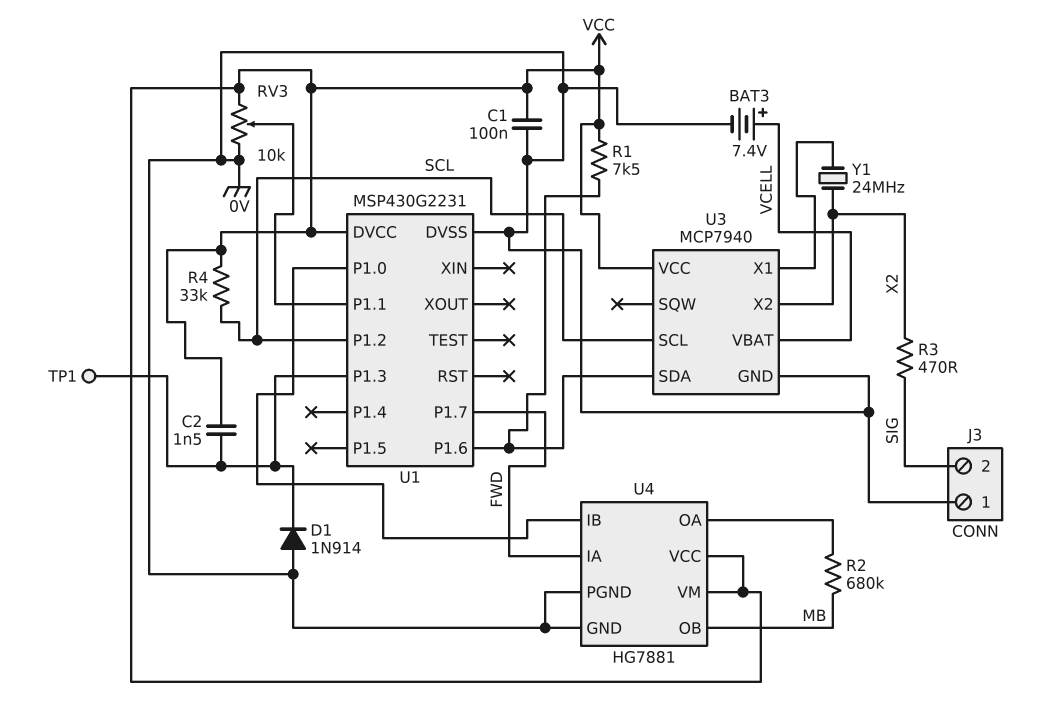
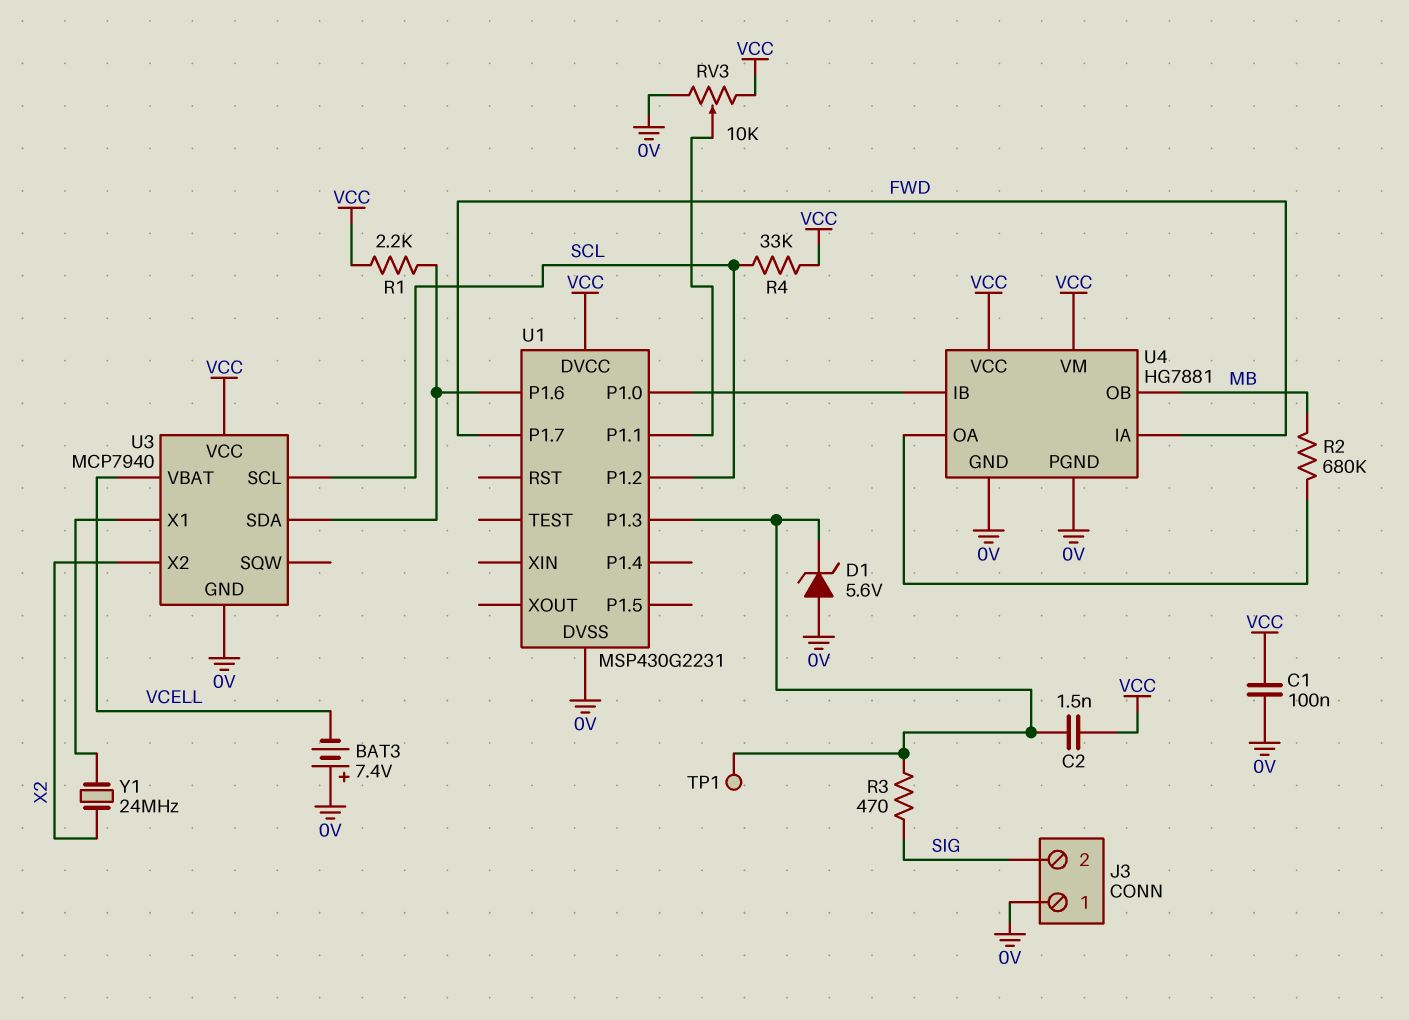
BAT3: 7.4V (plus VCELL, minus 0V) -> 7.4V (plus 0V, minus VCELL)
D1: diode 1N914 (A 0V, K U1/P1.3) -> zener 5.6V (A 0V, K U1/P1.3)
R1: 7.5k (U1/P1.6, VCC) -> 2.2k (U1/P1.6, VCC)
R3: 470 (SIG, X2) -> 470 (SIG, U1/P1.3)

